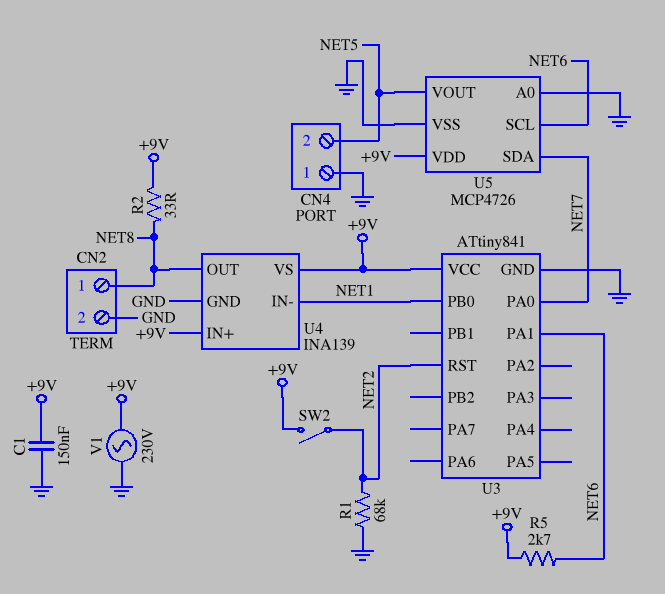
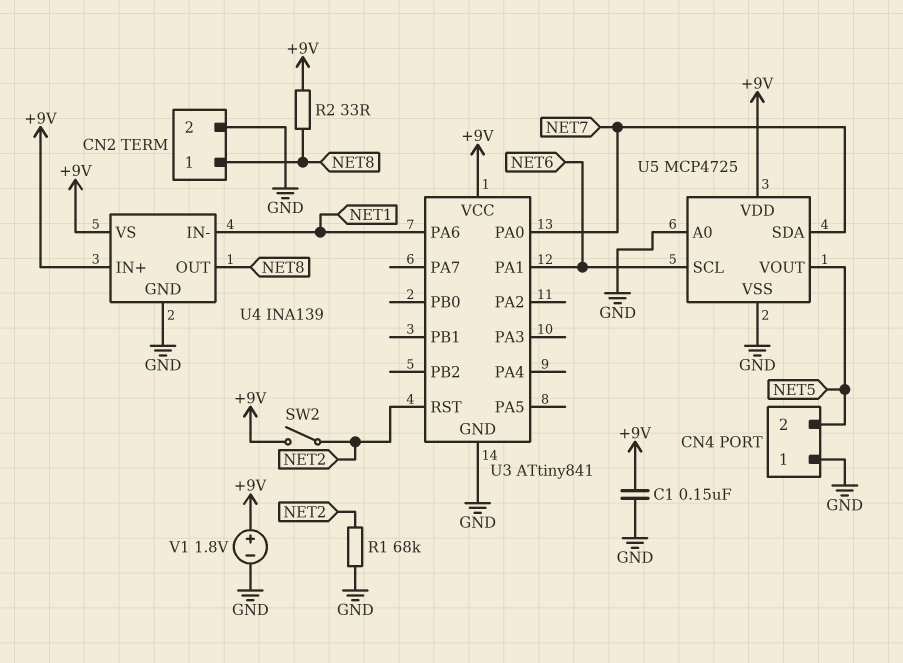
R5: 2.7k (+9V, NET6) -> none
U3 pin PA6: none -> NET1
U3 pin PB0: NET1 -> none
U5: MCP4726 -> MCP4725
V1: AC 230V (+9V, GND) -> 1.8V (plus +9V, minus GND)

